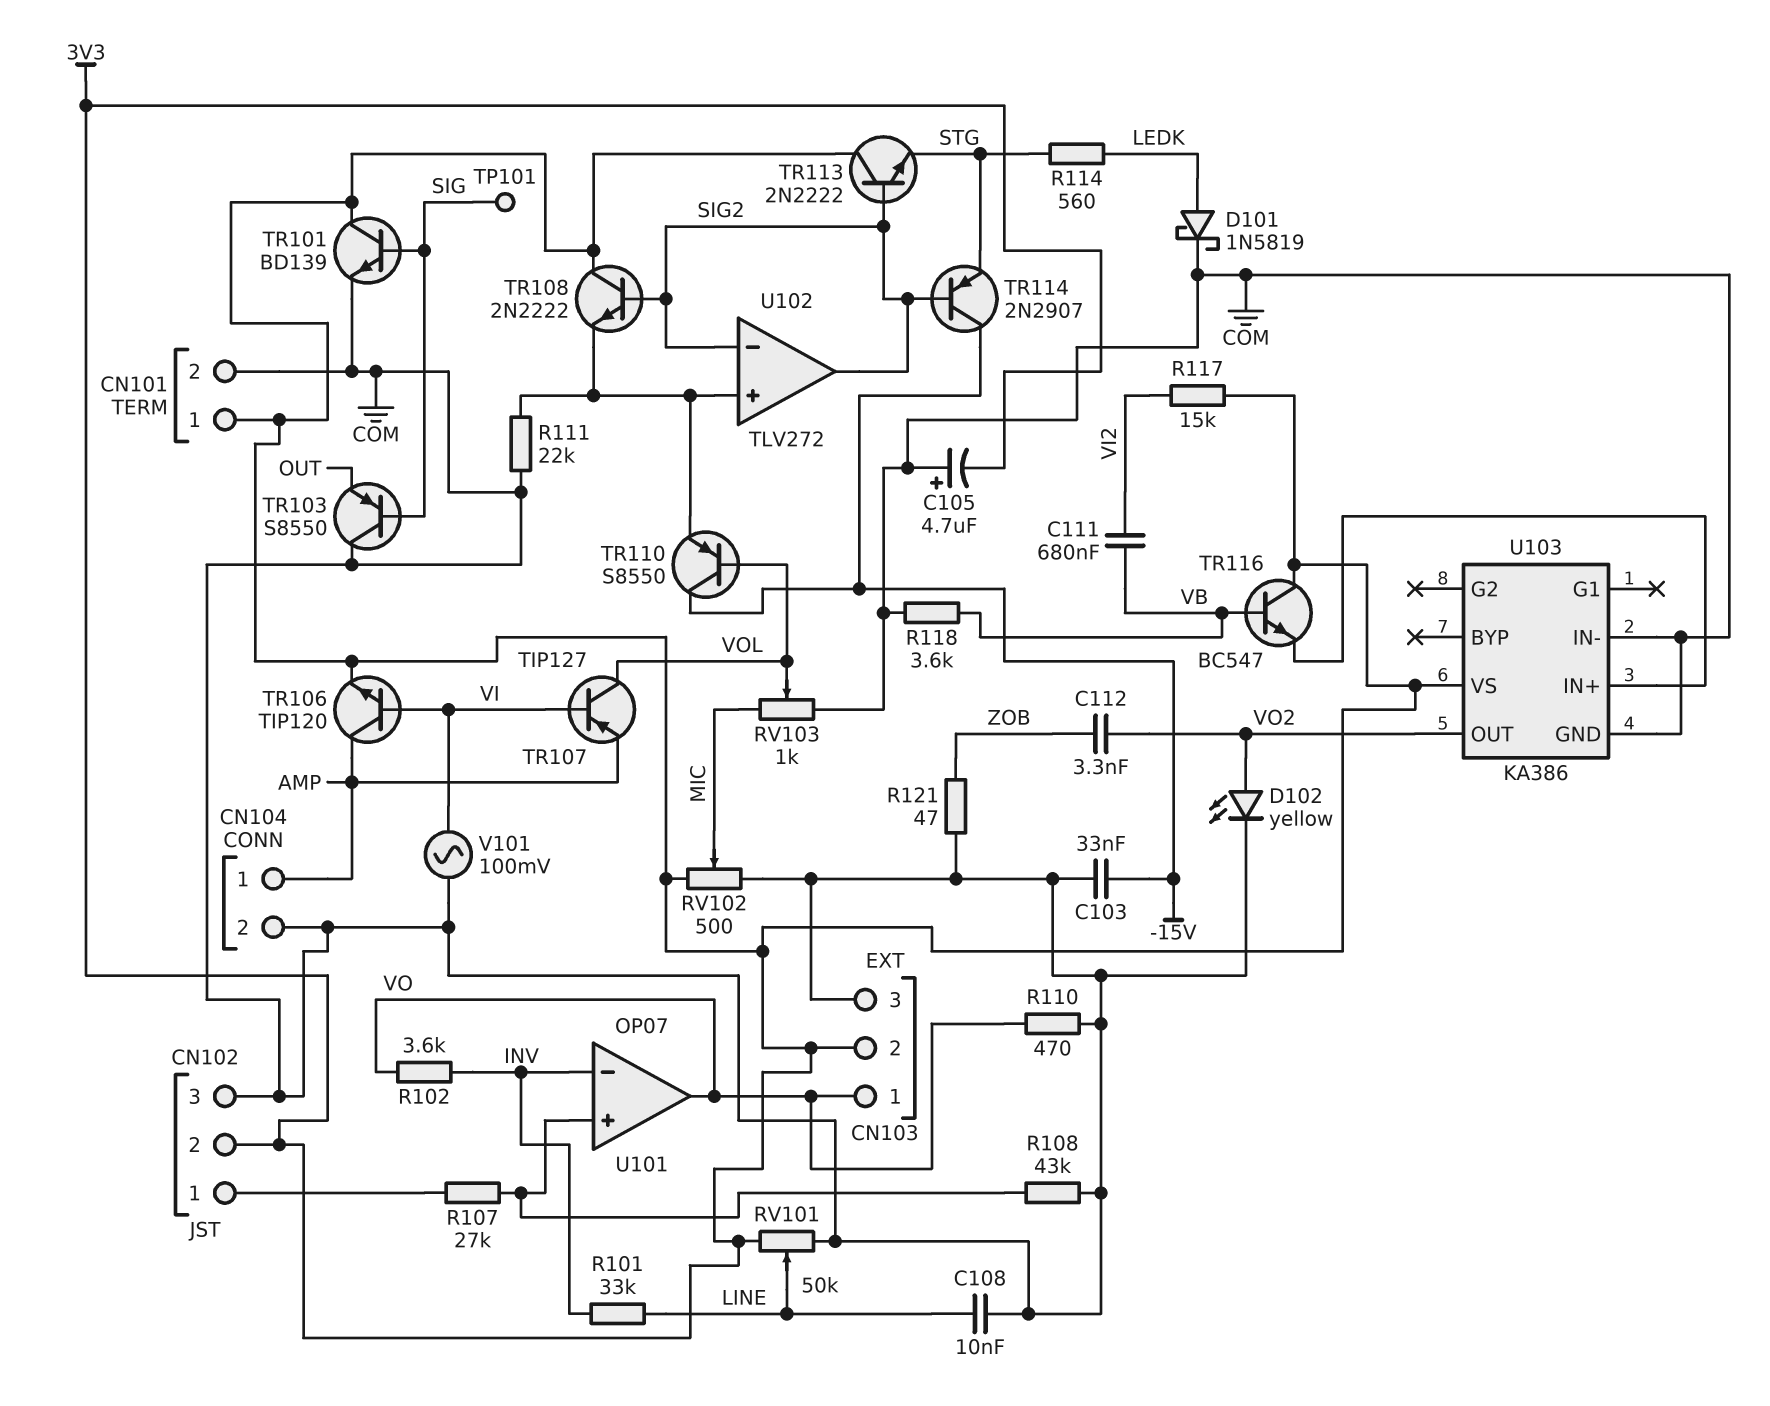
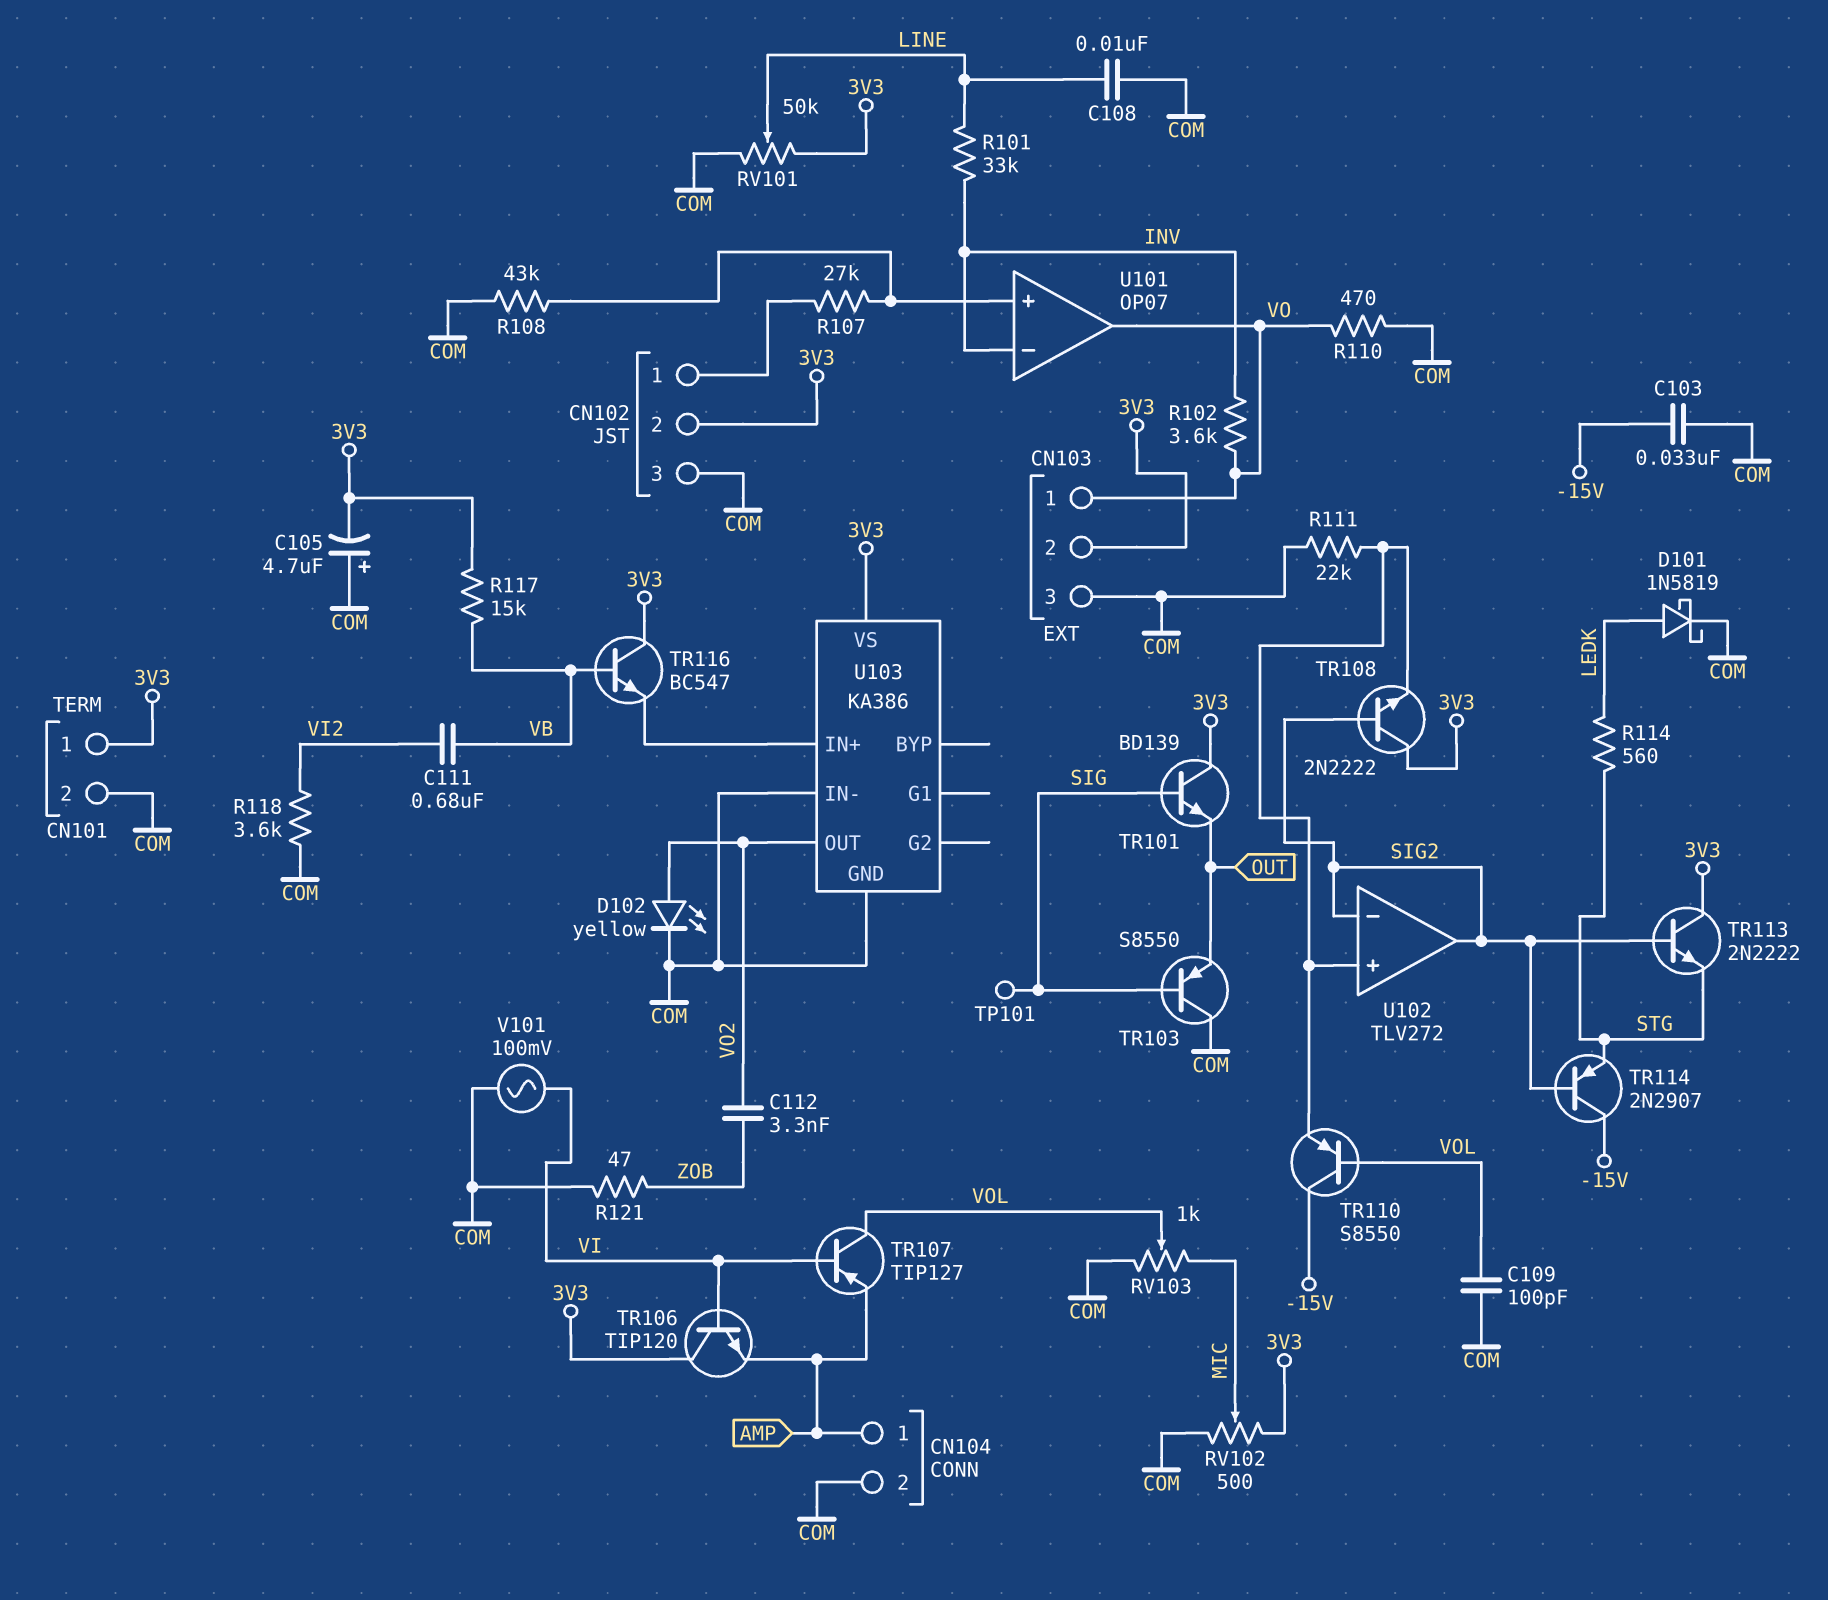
C109: none -> 100pF (COM, VOL)
R117: 15k (3V3, VI2) -> 15k (3V3, VB)
R118: 3.6k (COM, VB) -> 3.6k (COM, VI2)
TR101: NPN BD139 (B SIG, C 3V3, E COM) -> NPN BD139 (B SIG, C 3V3, E OUT)
TR106: NPN TIP120 (B VI, C AMP, E 3V3) -> NPN TIP120 (B VI, C 3V3, E AMP)

